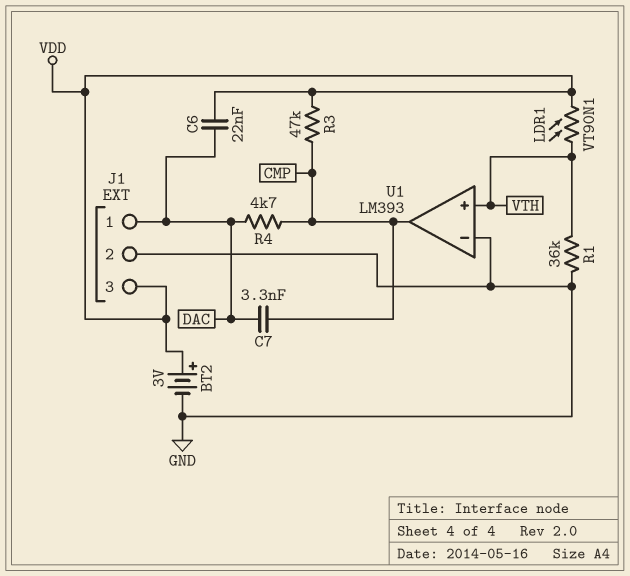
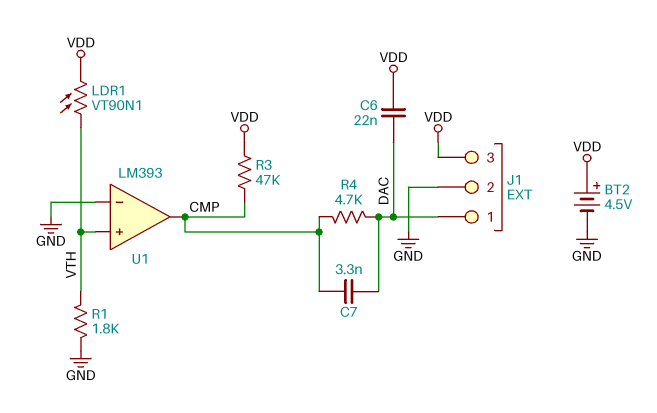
BT2: 3V (plus VDD, minus GND) -> 4.5V (plus VDD, minus GND)
R1: 36k (GND, VTH) -> 1.8k (GND, VTH)

